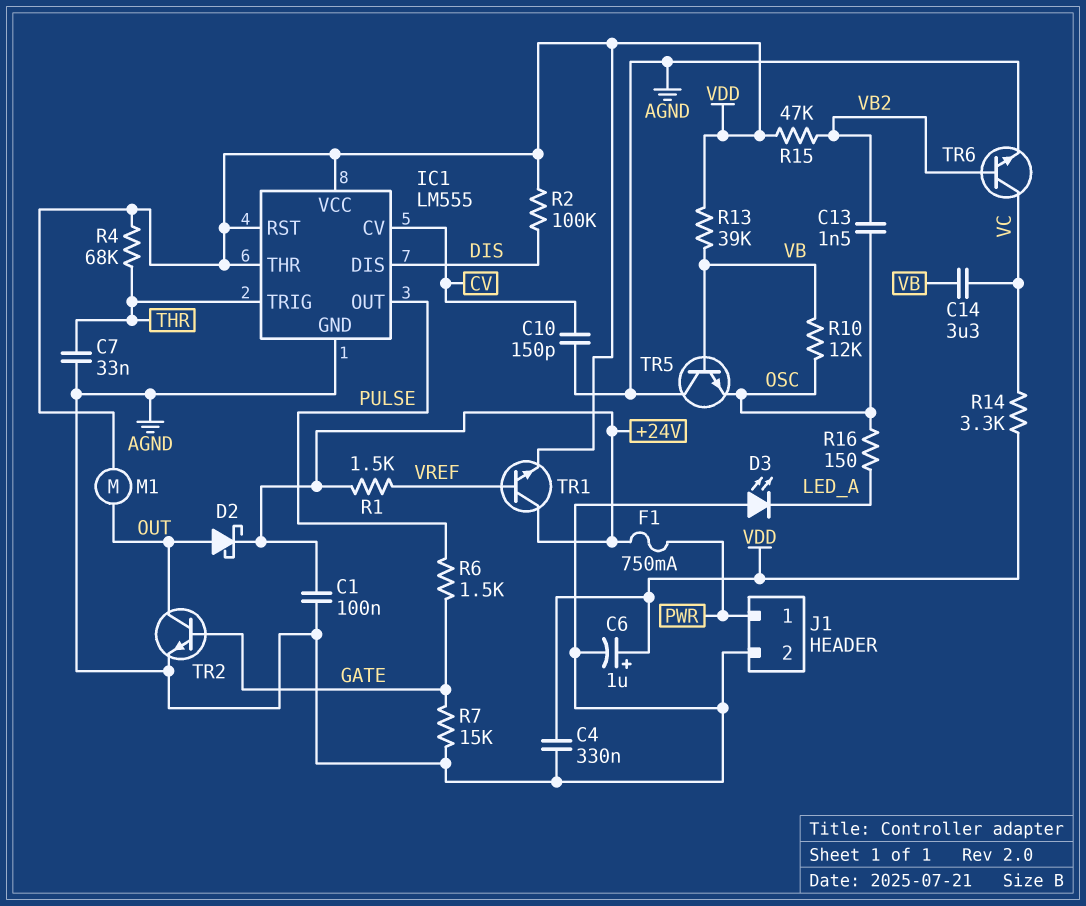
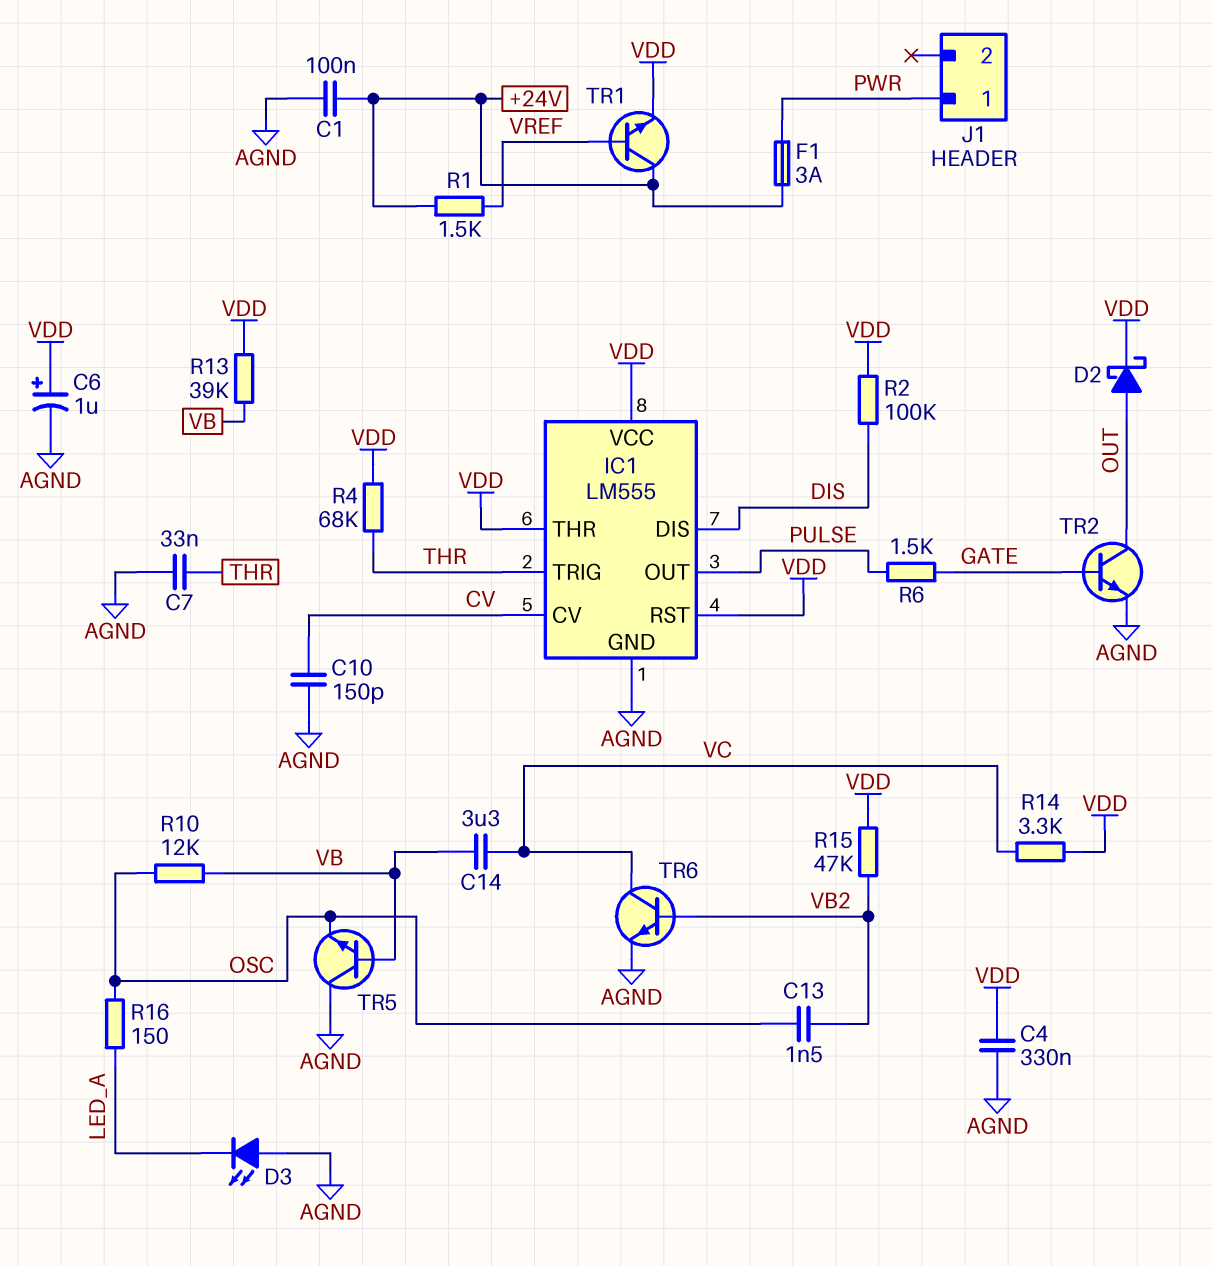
D2: schottky (A OUT, K +24V) -> schottky (A OUT, K VDD)
F1: 750mA (+24V, PWR) -> 3A (+24V, PWR)
J1 pin 2: AGND -> none
M1: motor (OUT, VDD) -> none
R7: 15k (AGND, GATE) -> none

